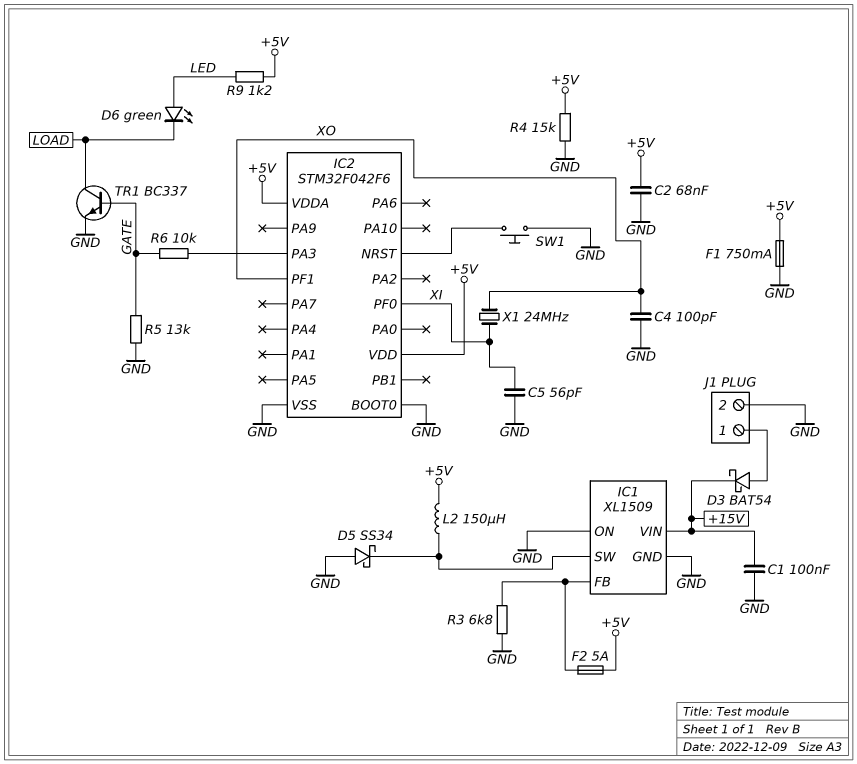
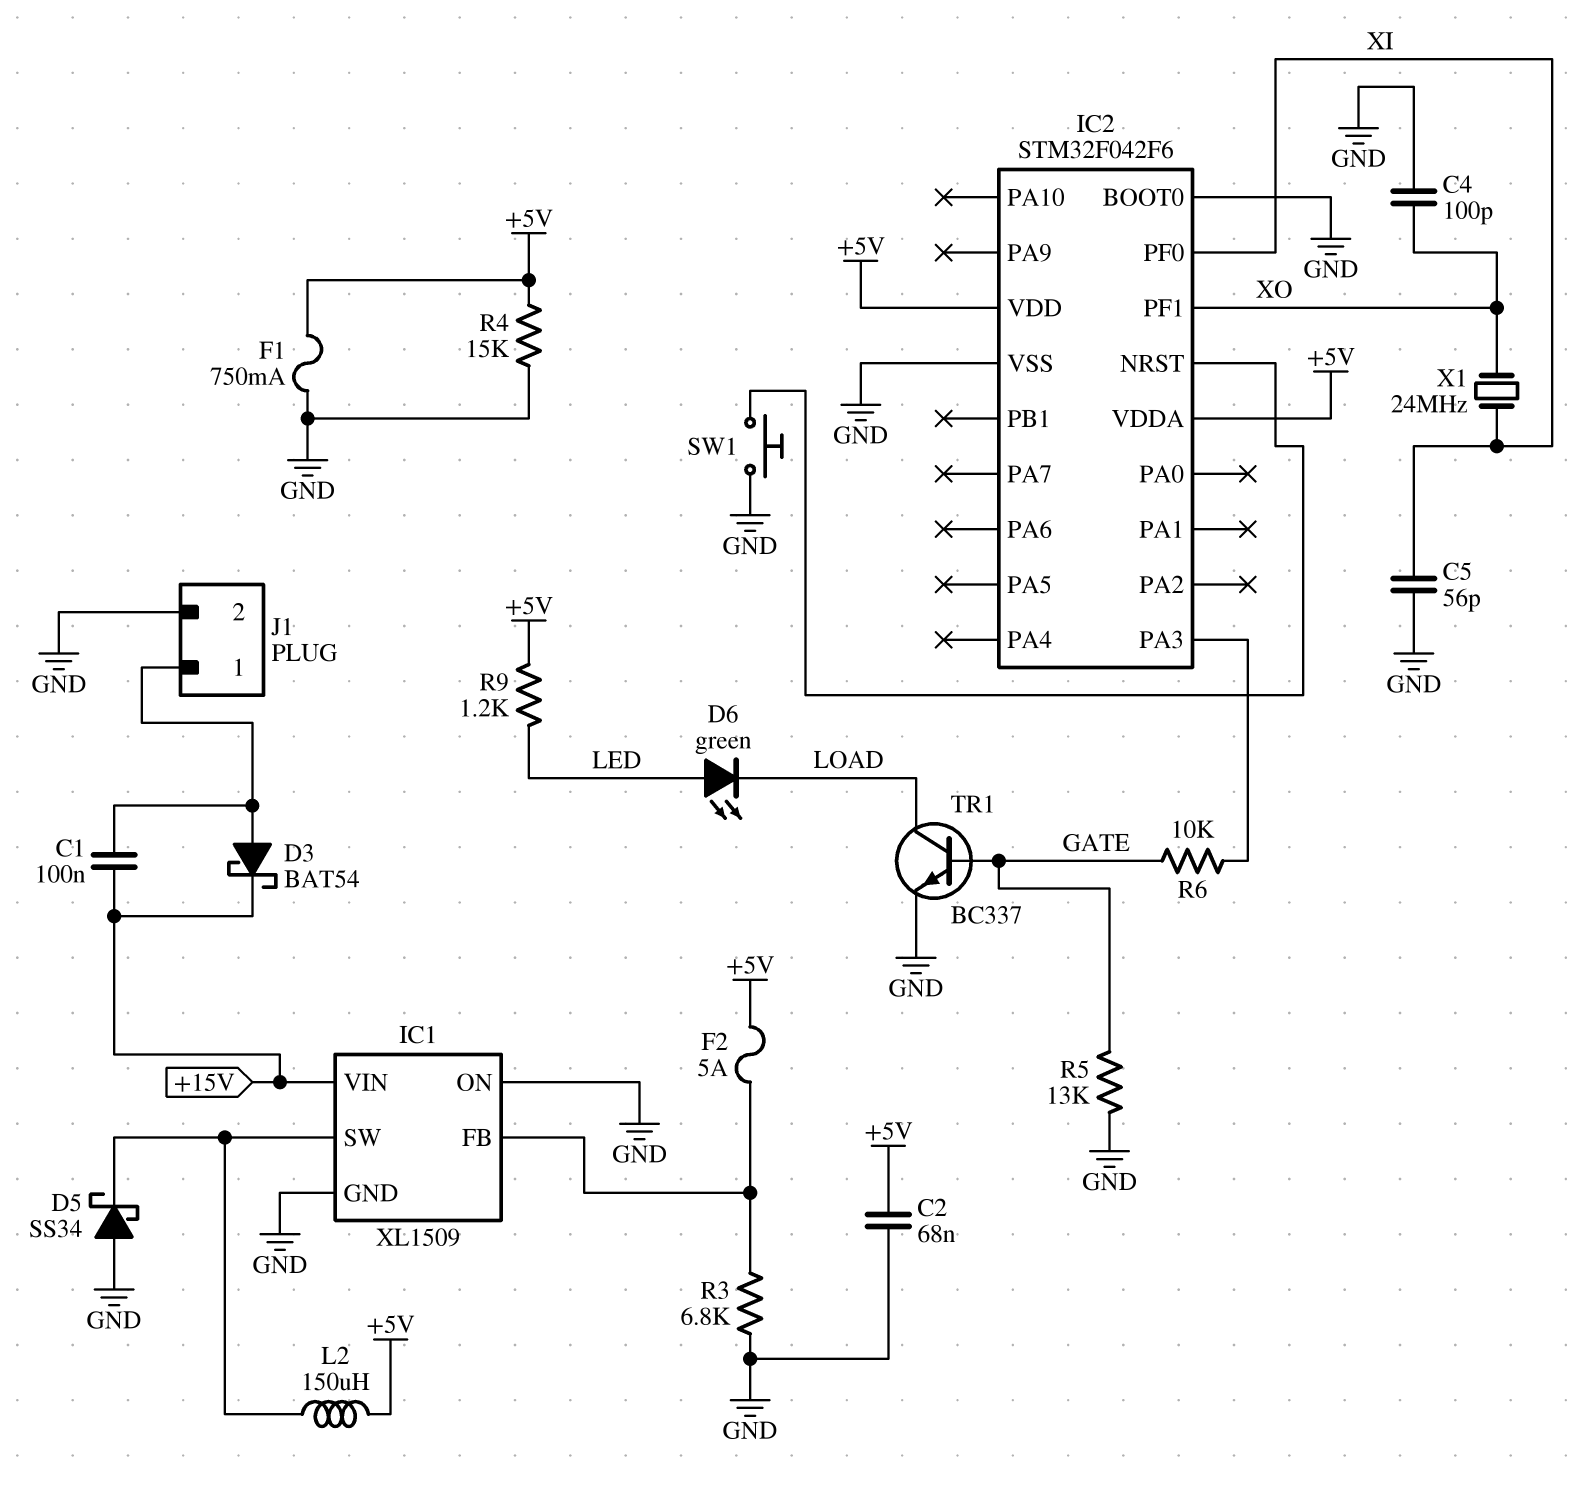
C1: 100nF (+15V, GND) -> 100nF (+15V, J1/1)

